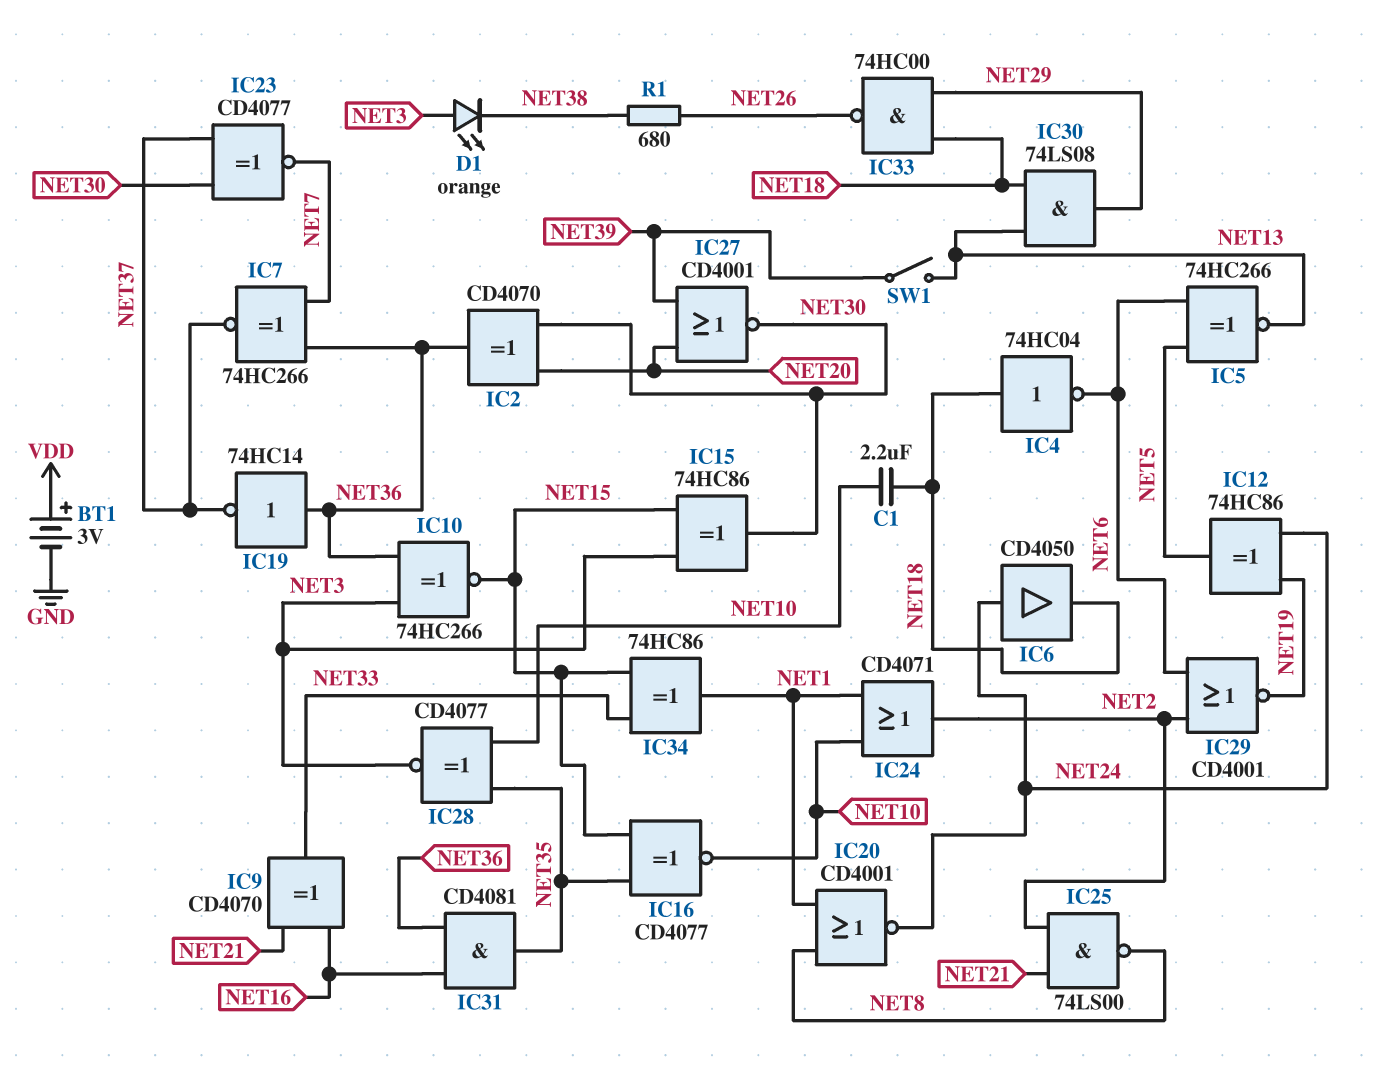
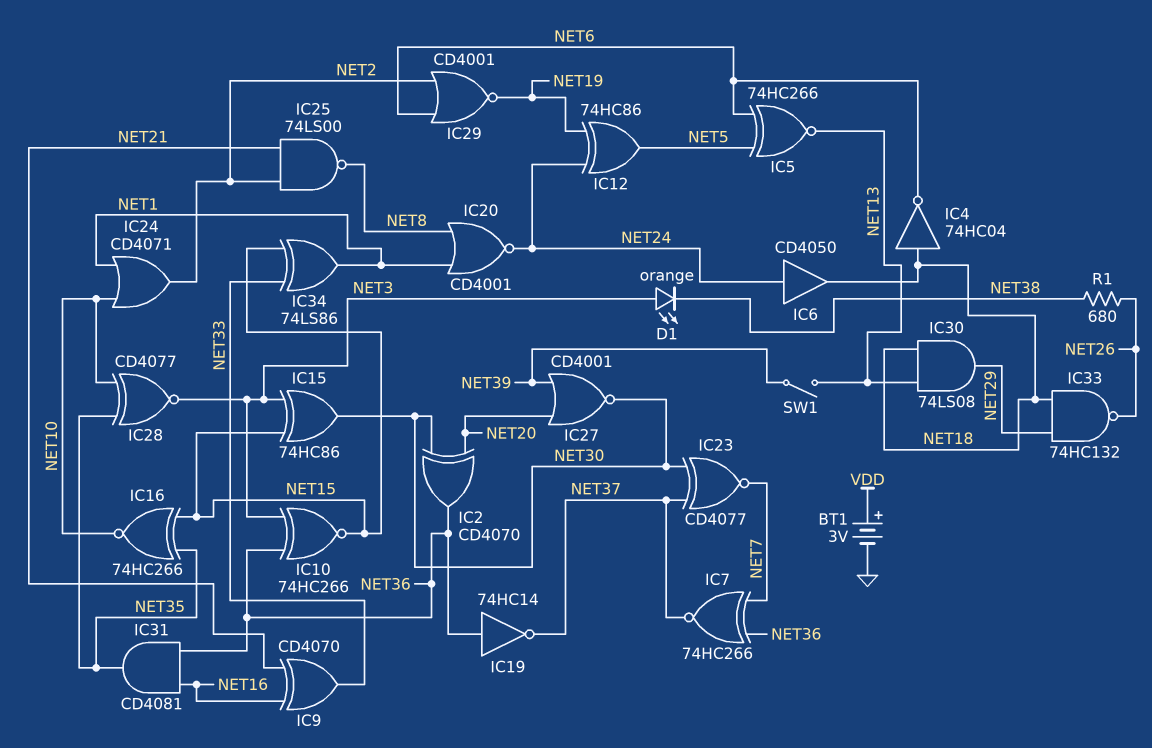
C1: 2.2uF (NET10, NET18) -> none
IC16: XNOR CD4077 (in NET15, in NET35, out NET10) -> XNOR 74HC266 (in NET15, in NET35, out NET10)
IC33: NAND 74HC00 (in NET18, in NET29, out NET26) -> NAND 74HC132 (in NET18, in NET29, out NET26)
IC34: XOR 74HC86 (in NET15, in NET33, out NET1) -> XOR 74LS86 (in NET15, in NET33, out NET1)

